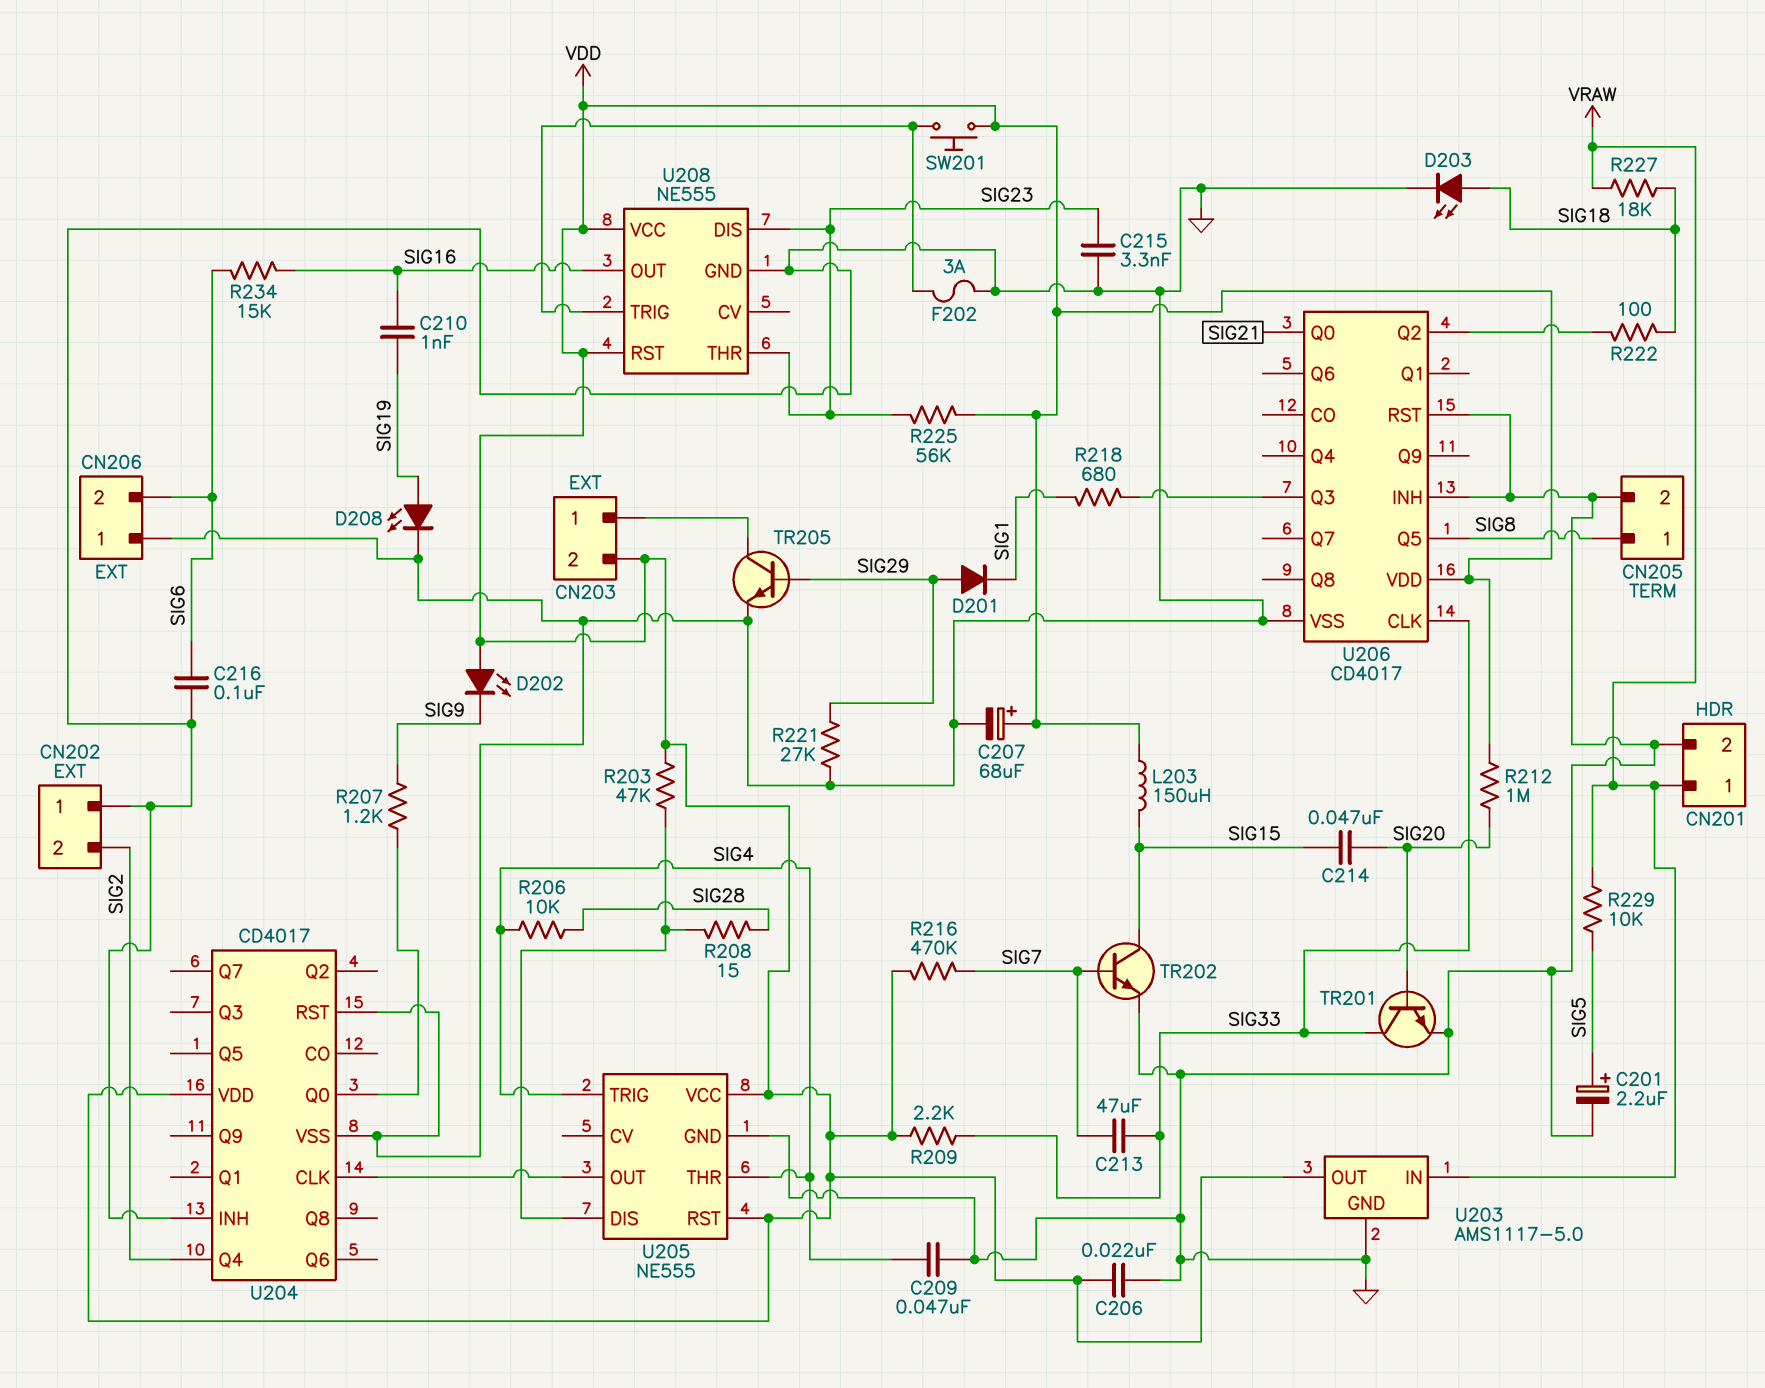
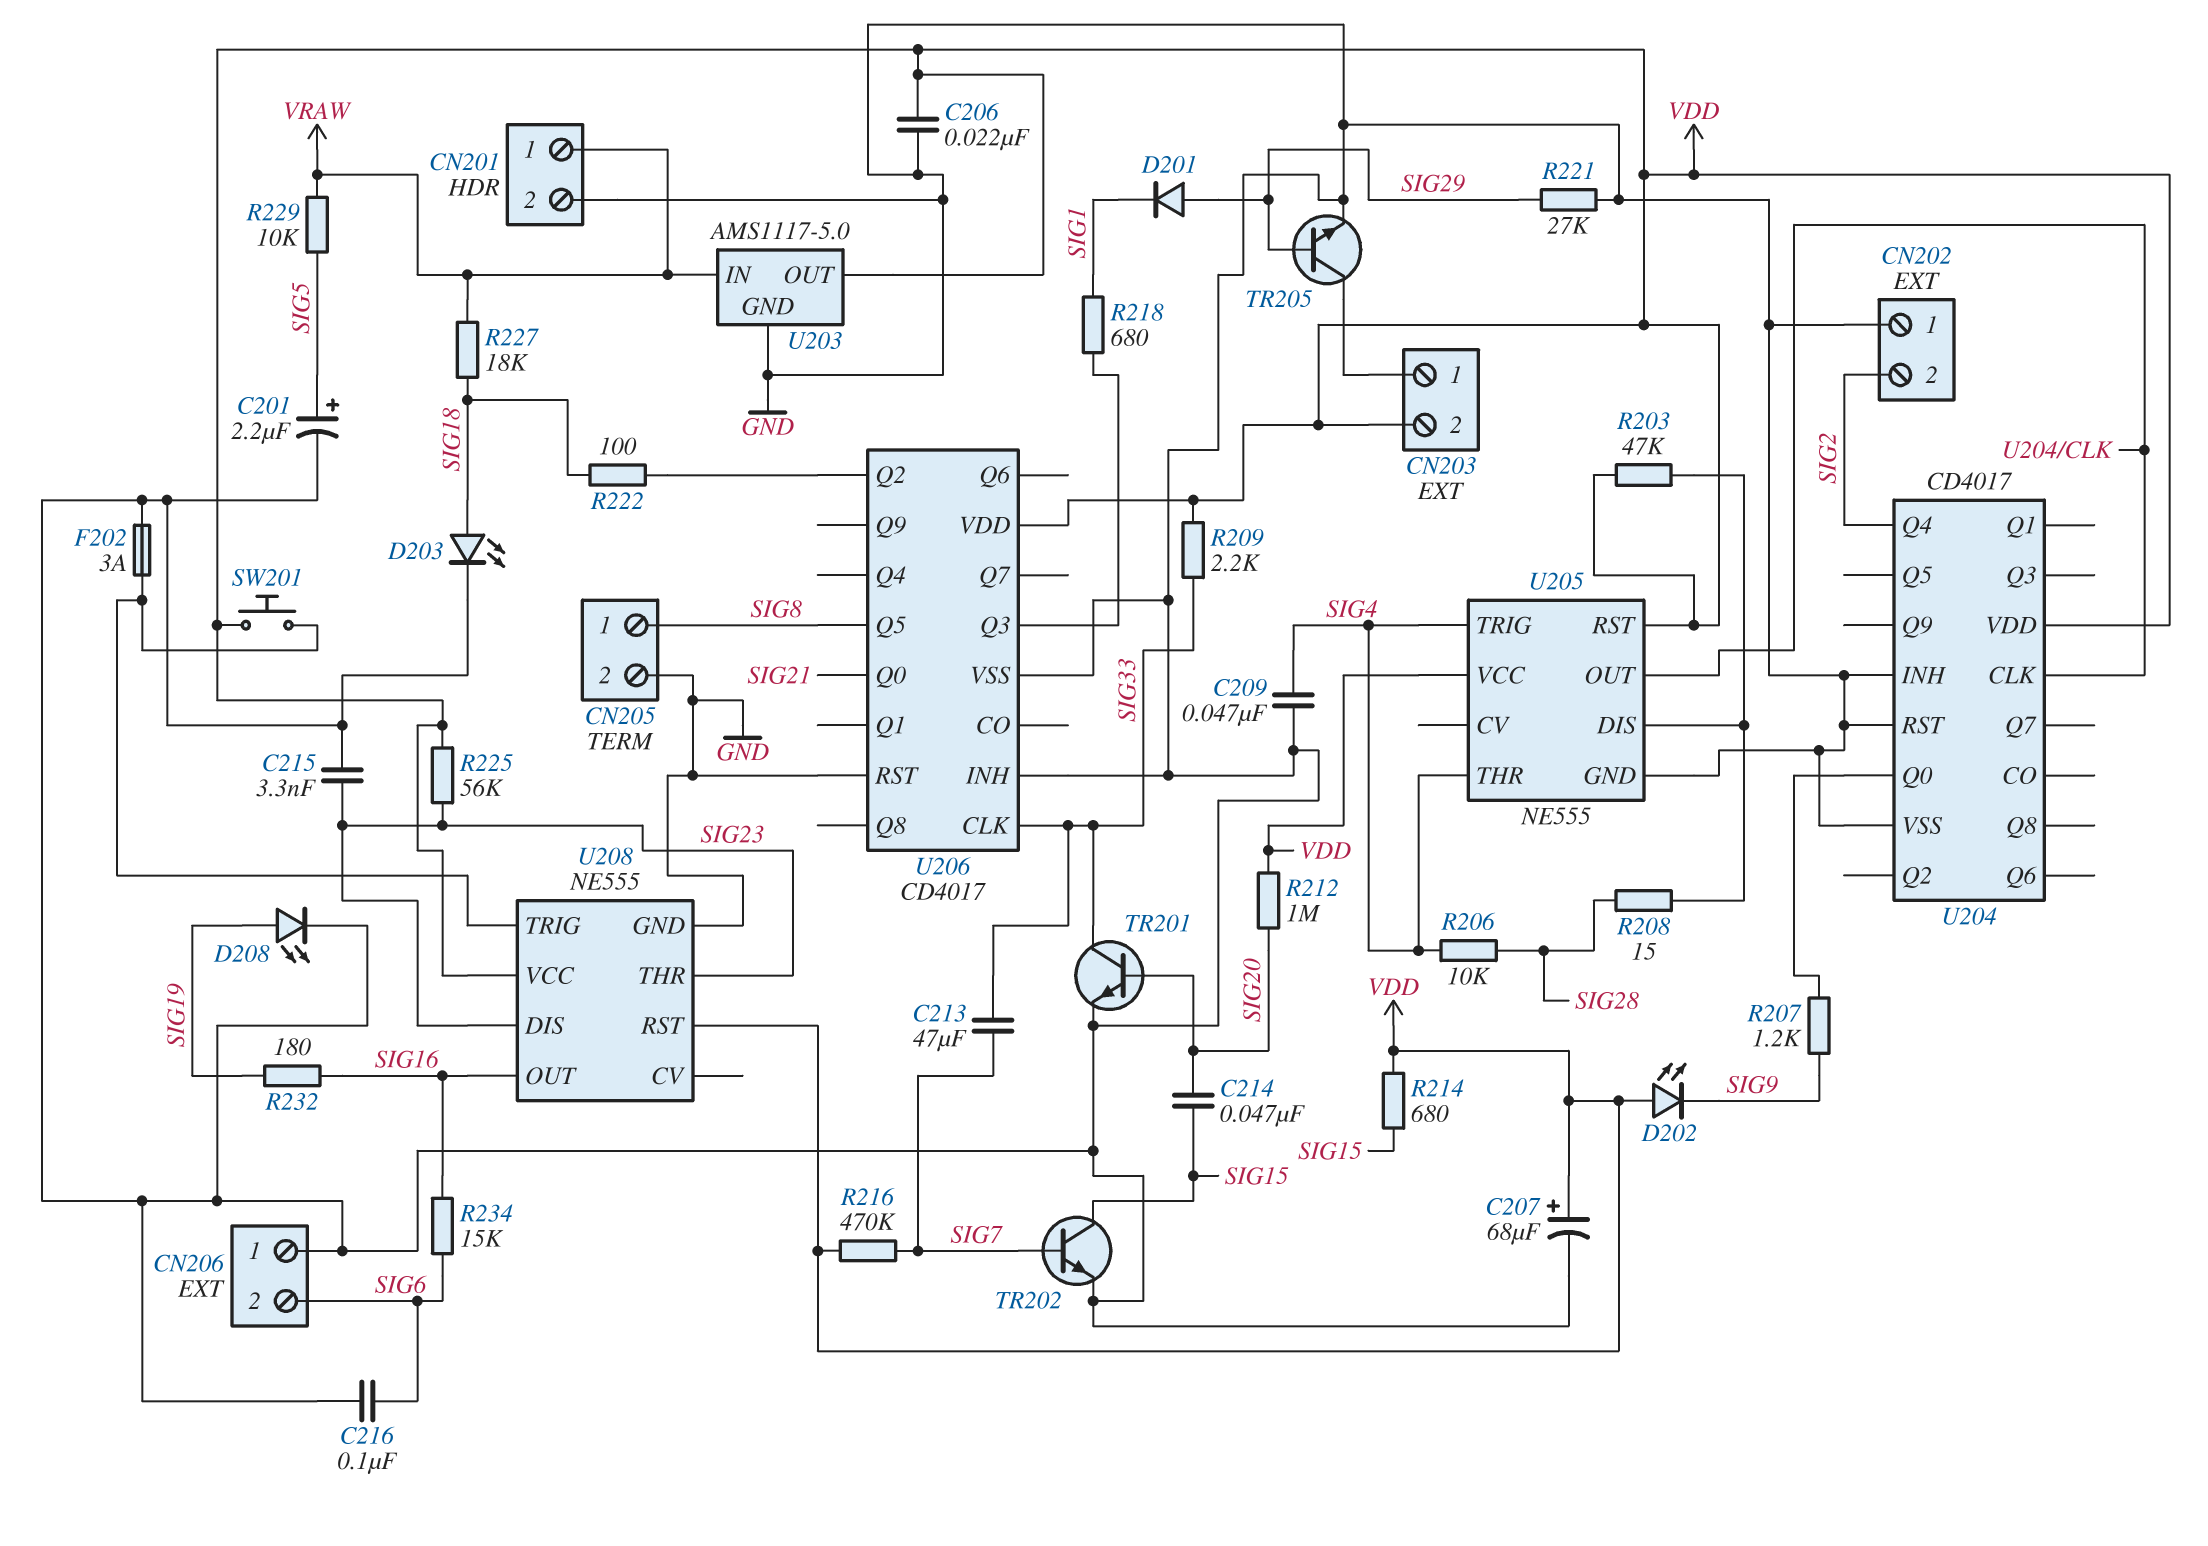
C210: 1nF (SIG16, SIG19) -> none
L203: 150uH (SIG15, VDD) -> none
R214: none -> 680 (SIG15, VDD)
R232: none -> 180 (SIG16, SIG19)

